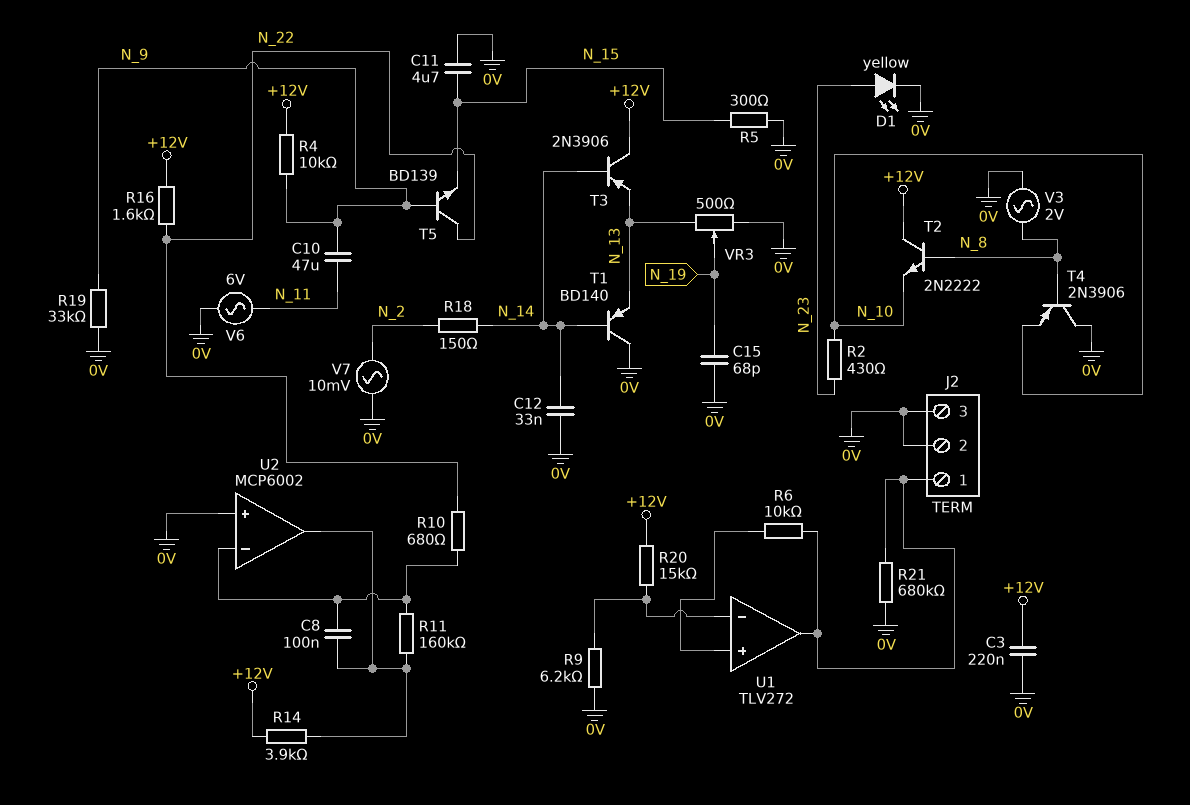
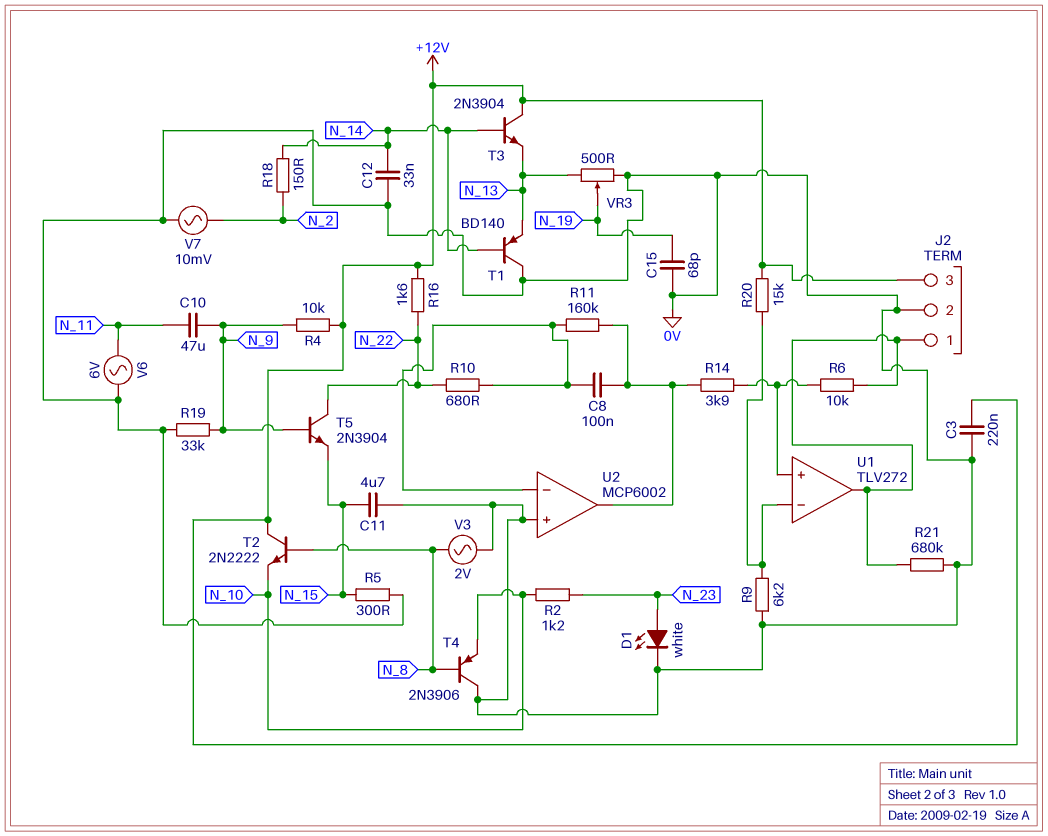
D1: LED yellow (A N_23, K 0V) -> LED white (A N_23, K 0V)
J2 pin 3: 0V -> +12V
R2: 430 (N_10, N_23) -> 1.2k (N_10, N_23)
R14: 3.9k (+12V, U2/out) -> 3.9k (U1/in+, U2/out)
T3: PNP 2N3906 (B N_14, C +12V, E N_13) -> NPN 2N3904 (B N_14, C +12V, E N_13)
T5: NPN BD139 (B N_9, C N_22, E N_15) -> NPN 2N3904 (B N_9, C N_22, E N_15)

